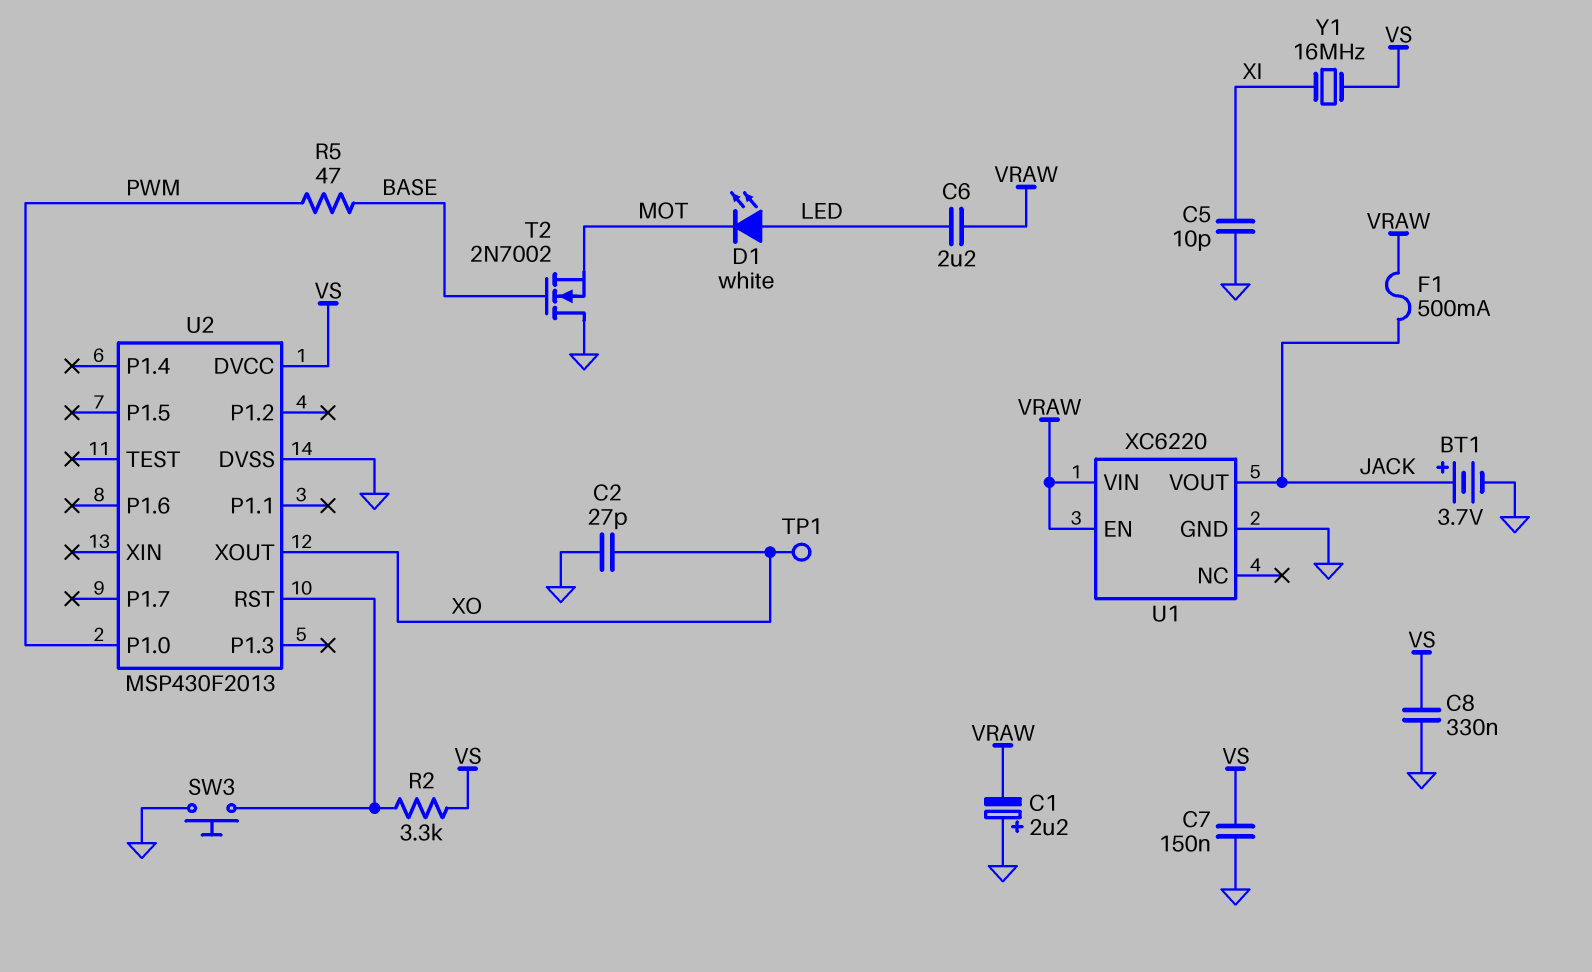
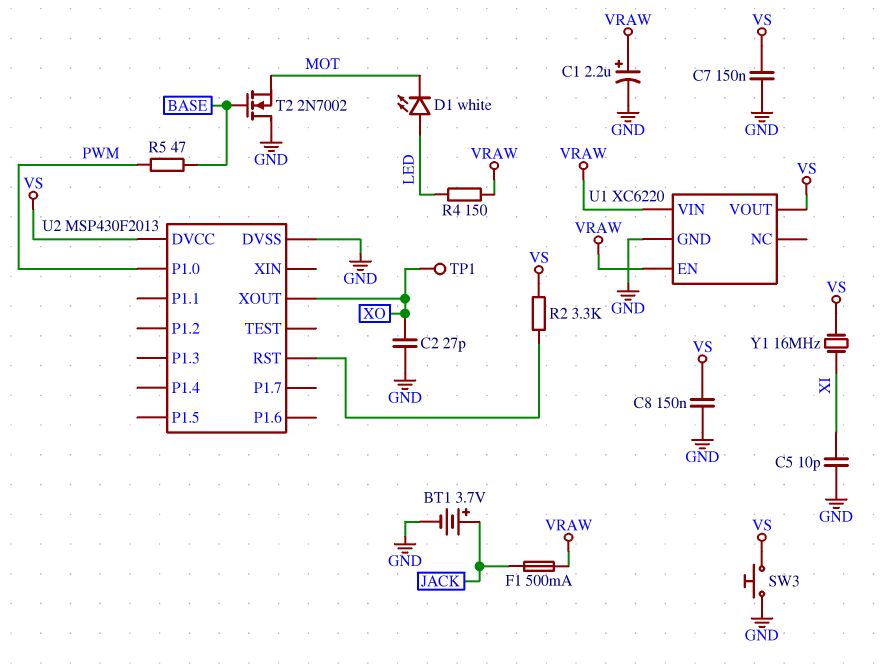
C1: 2.2uF (plus GND, minus VRAW) -> 2.2uF (plus VRAW, minus GND)
C6: 2.2uF (LED, VRAW) -> none
C8: 330nF (GND, VS) -> 150nF (GND, VS)
R4: none -> 150 (LED, VRAW)
SW3: button (GND, U2/RST) -> button (GND, VS)
U1 pin VOUT: JACK -> VS

